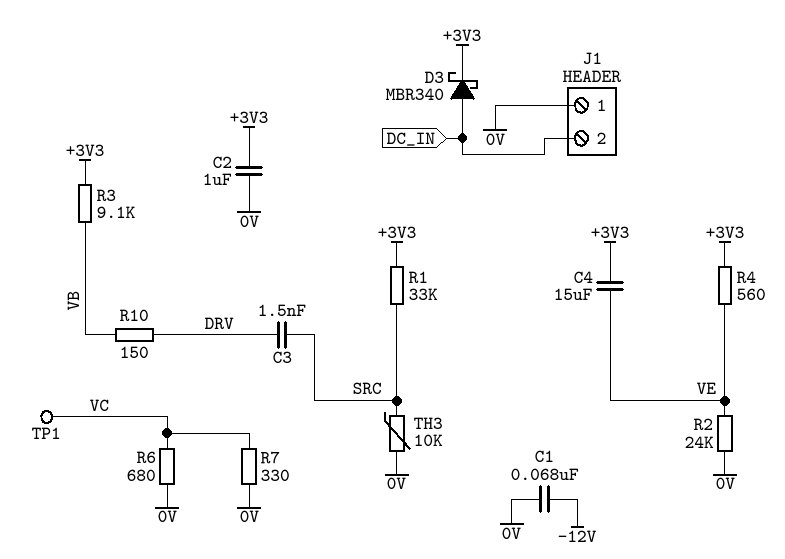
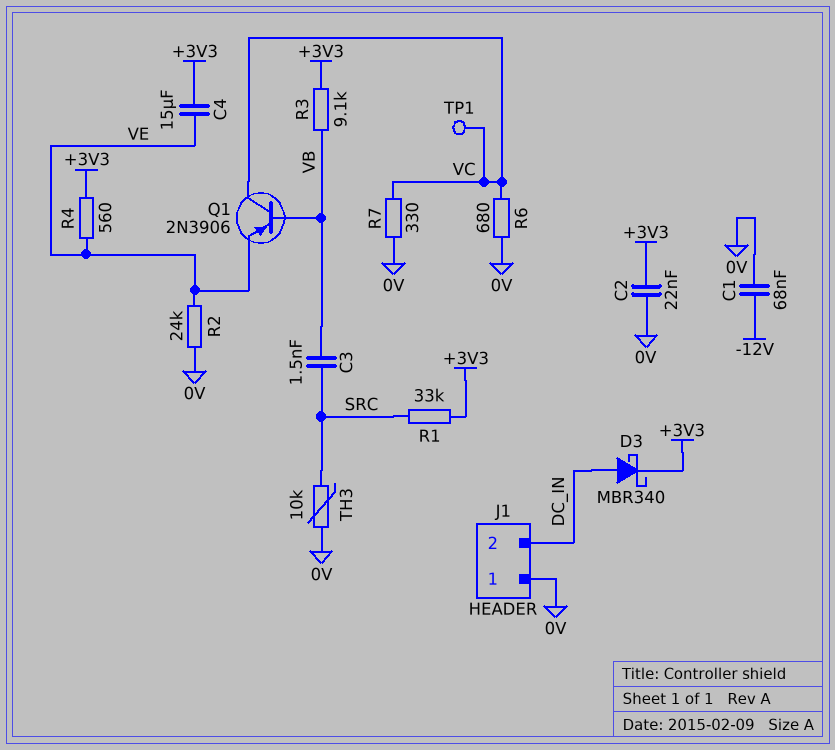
C2: 1uF (+3V3, 0V) -> 22nF (+3V3, 0V)
C3: 1.5nF (DRV, SRC) -> 1.5nF (SRC, VB)
Q1: none -> PNP 2N3906 (B VB, C VC, E VE)
R10: 150 (DRV, VB) -> none

